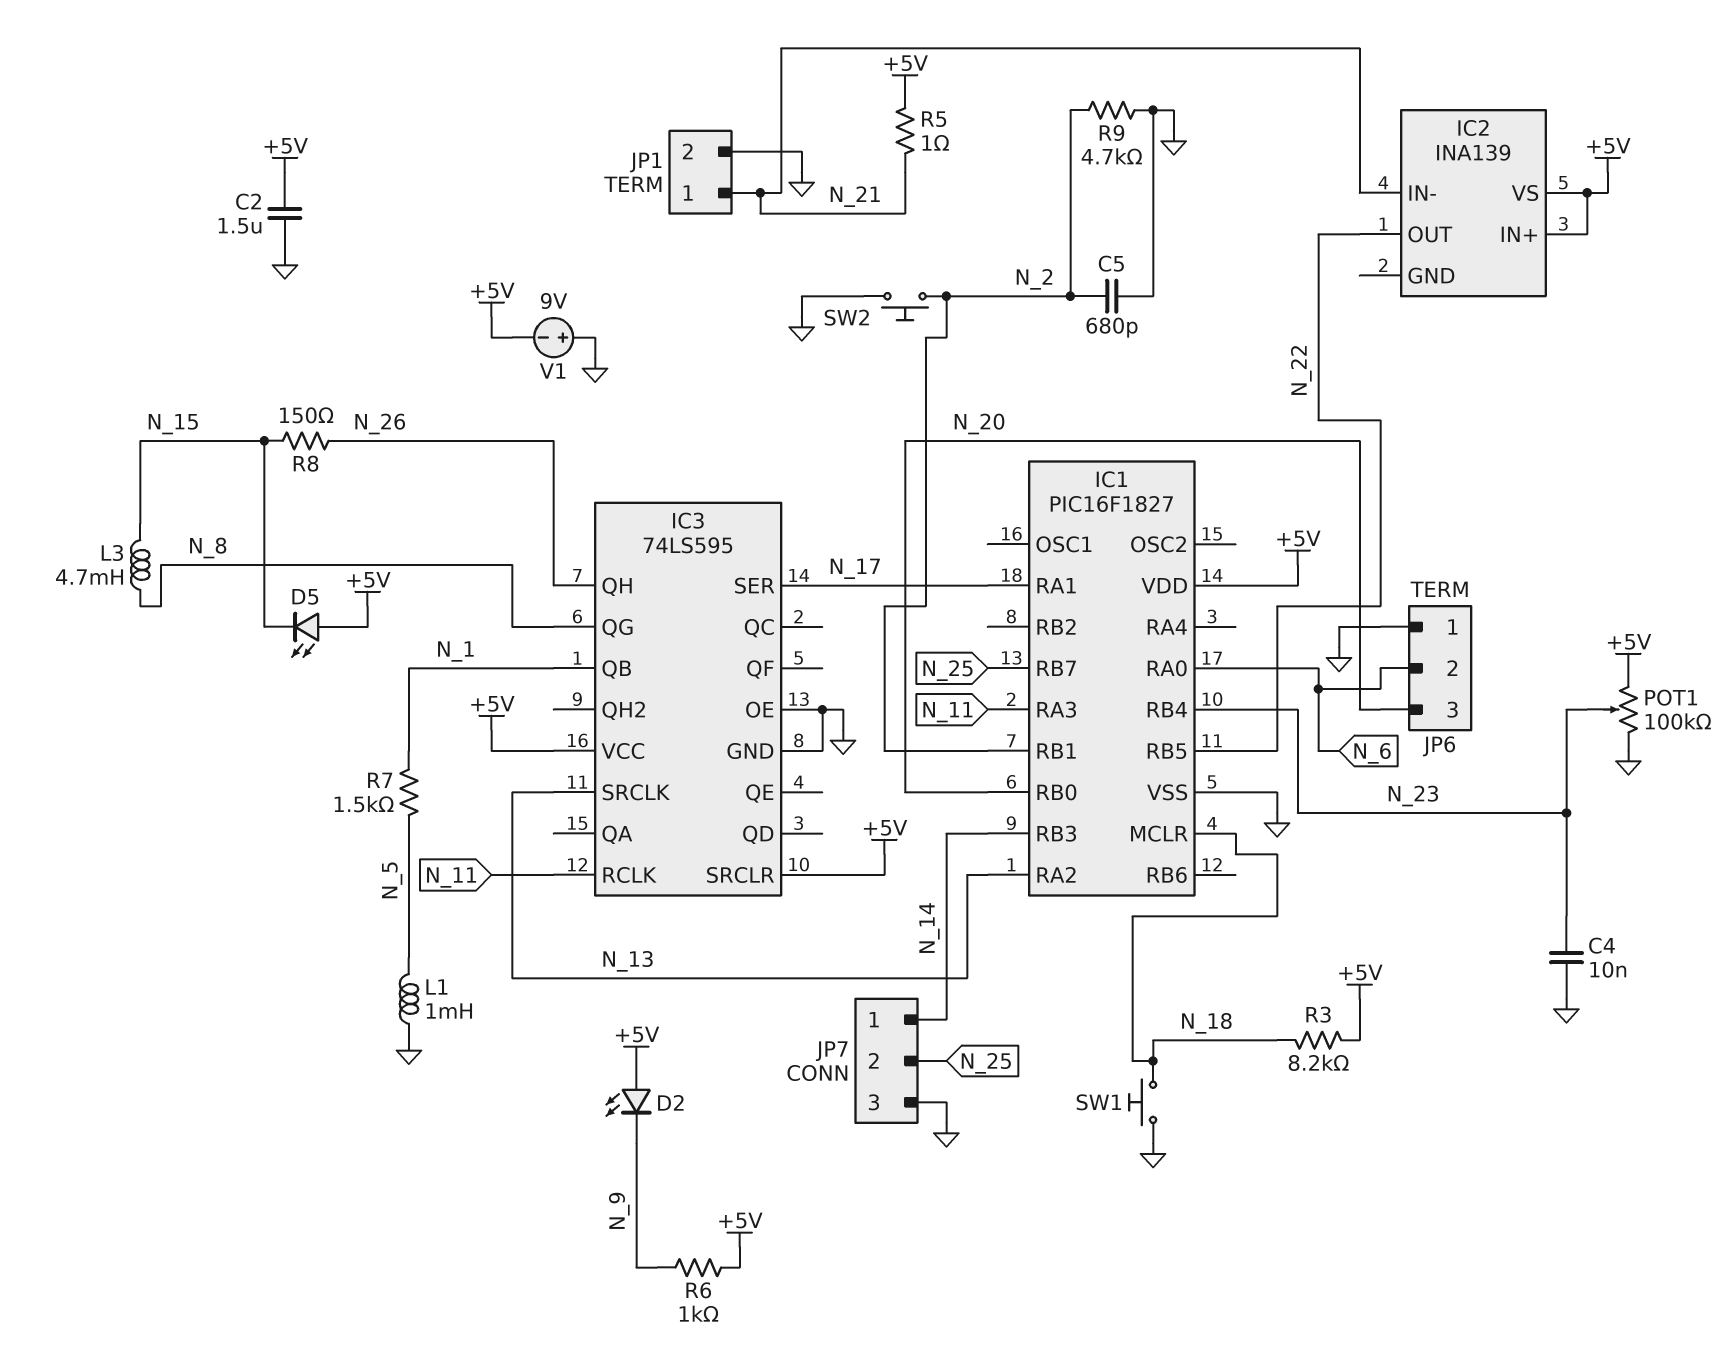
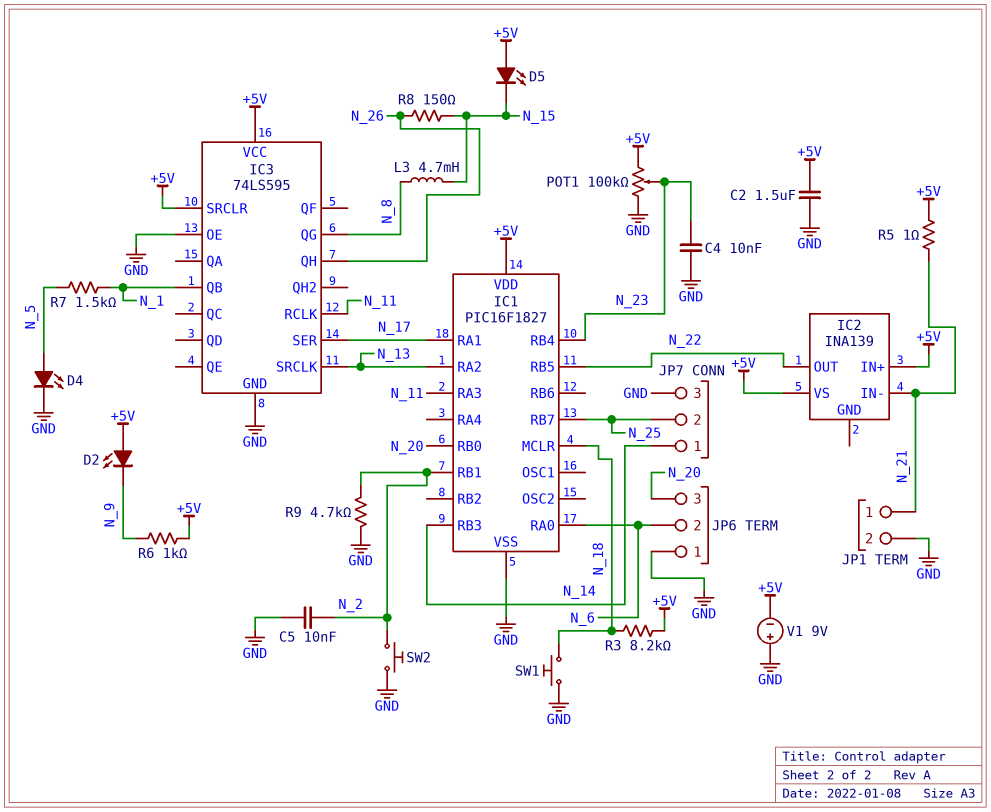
C5: 680pF (GND, N_2) -> 10nF (GND, N_2)
D4: none -> LED (A N_5, K GND)
L1: 1mH (GND, N_5) -> none

